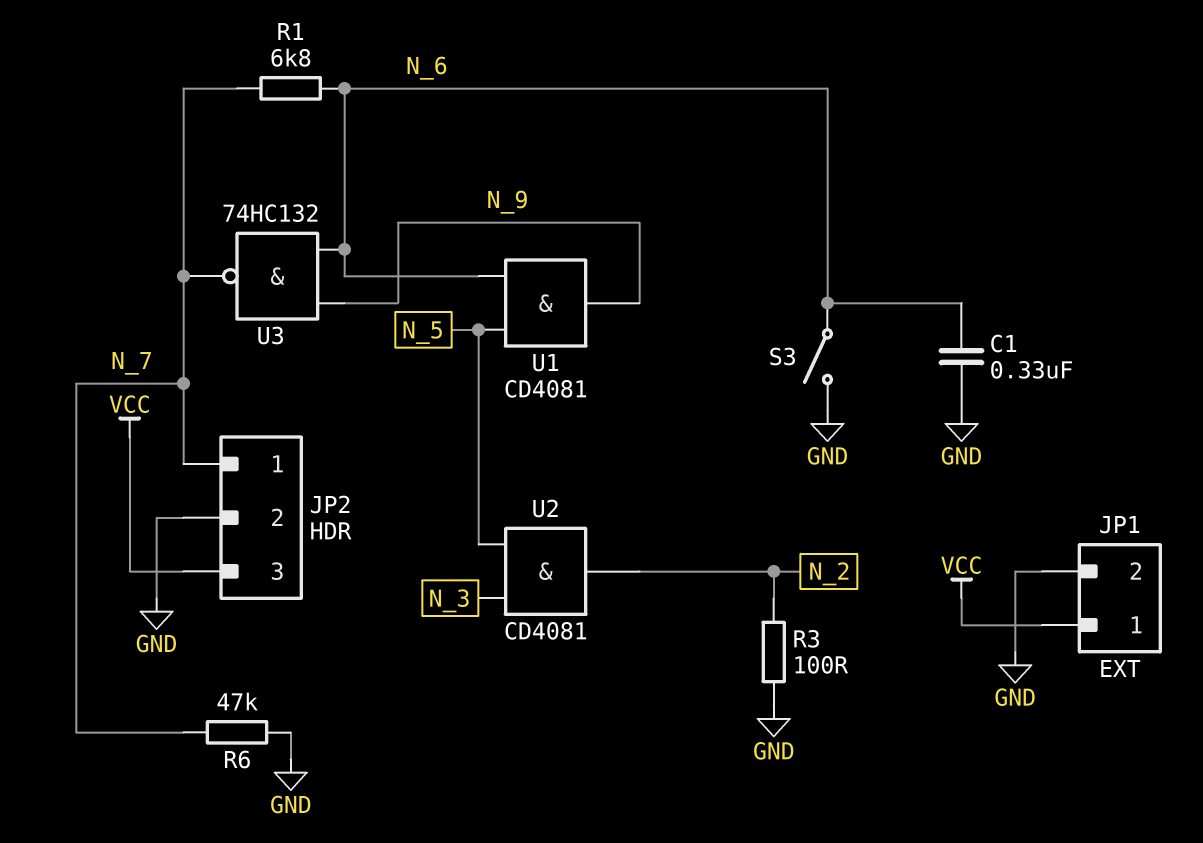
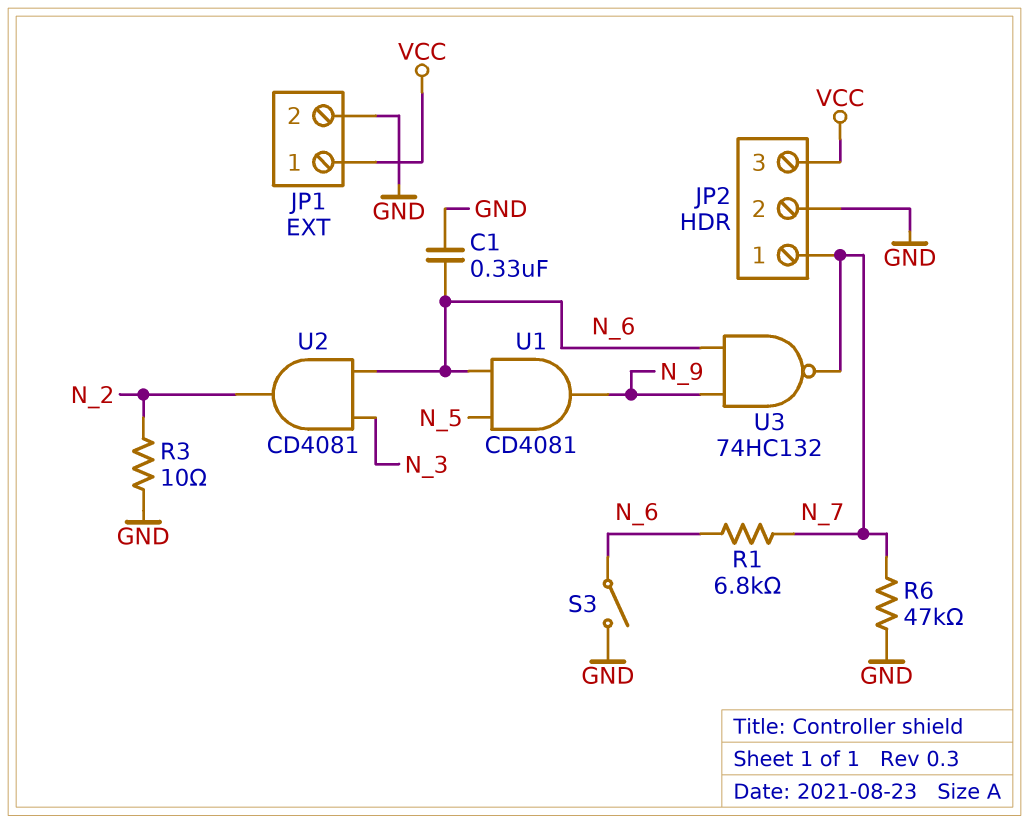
R3: 100 (GND, N_2) -> 10 (GND, N_2)
U2: AND CD4081 (in N_3, in N_5, out N_2) -> AND CD4081 (in N_3, in N_6, out N_2)

